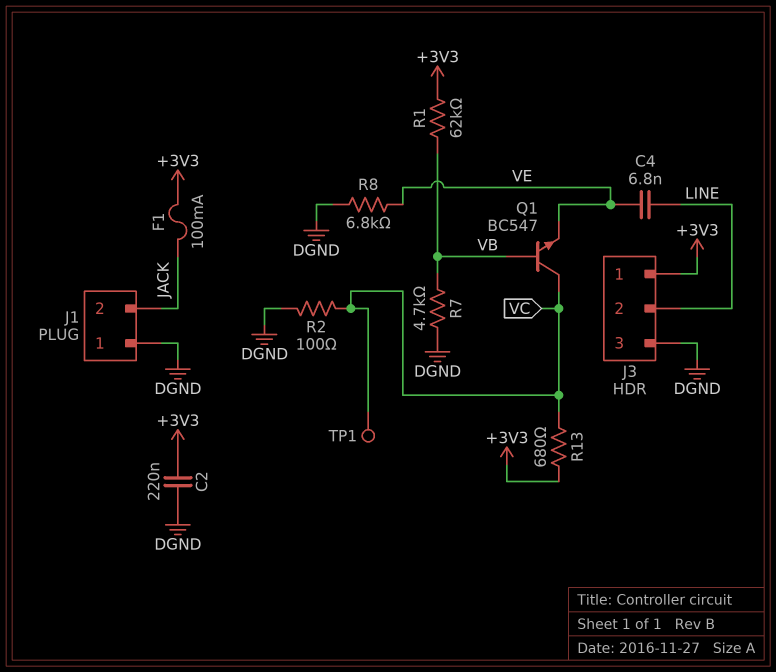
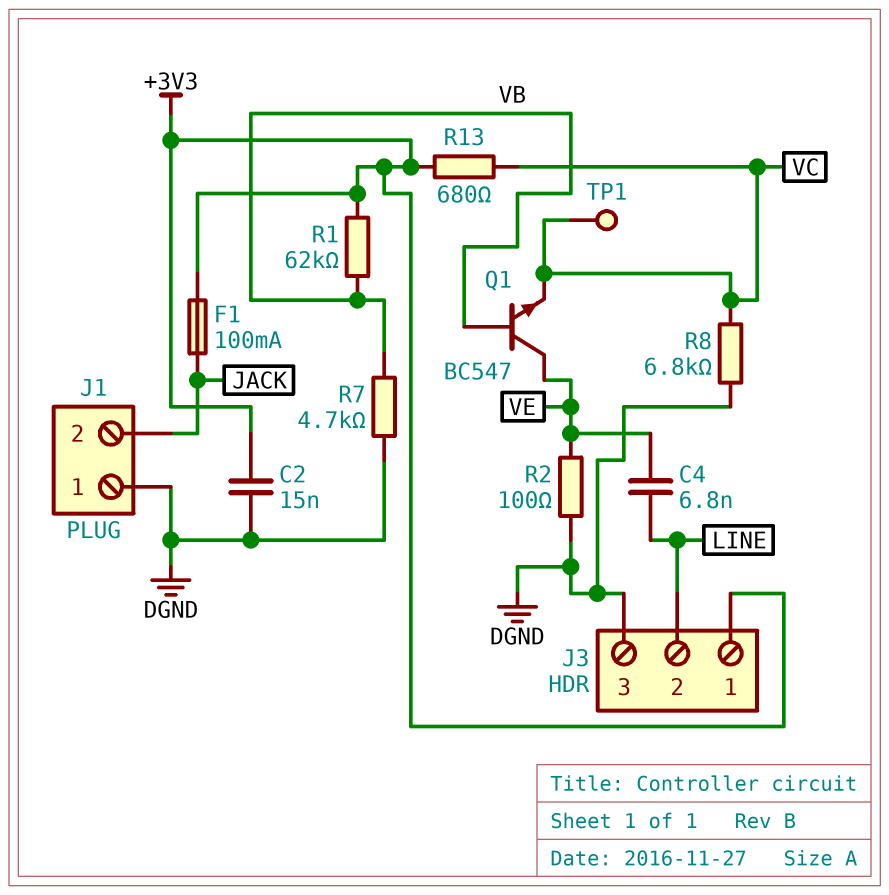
C2: 220nF (+3V3, DGND) -> 15nF (+3V3, DGND)
Q1: NPN BC547 (B VB, C VC, E VE) -> NPN BC547 (B VB, C VE, E VC)
R2: 100 (DGND, VC) -> 100 (DGND, VE)
R8: 6.8k (DGND, VE) -> 6.8k (DGND, VC)

